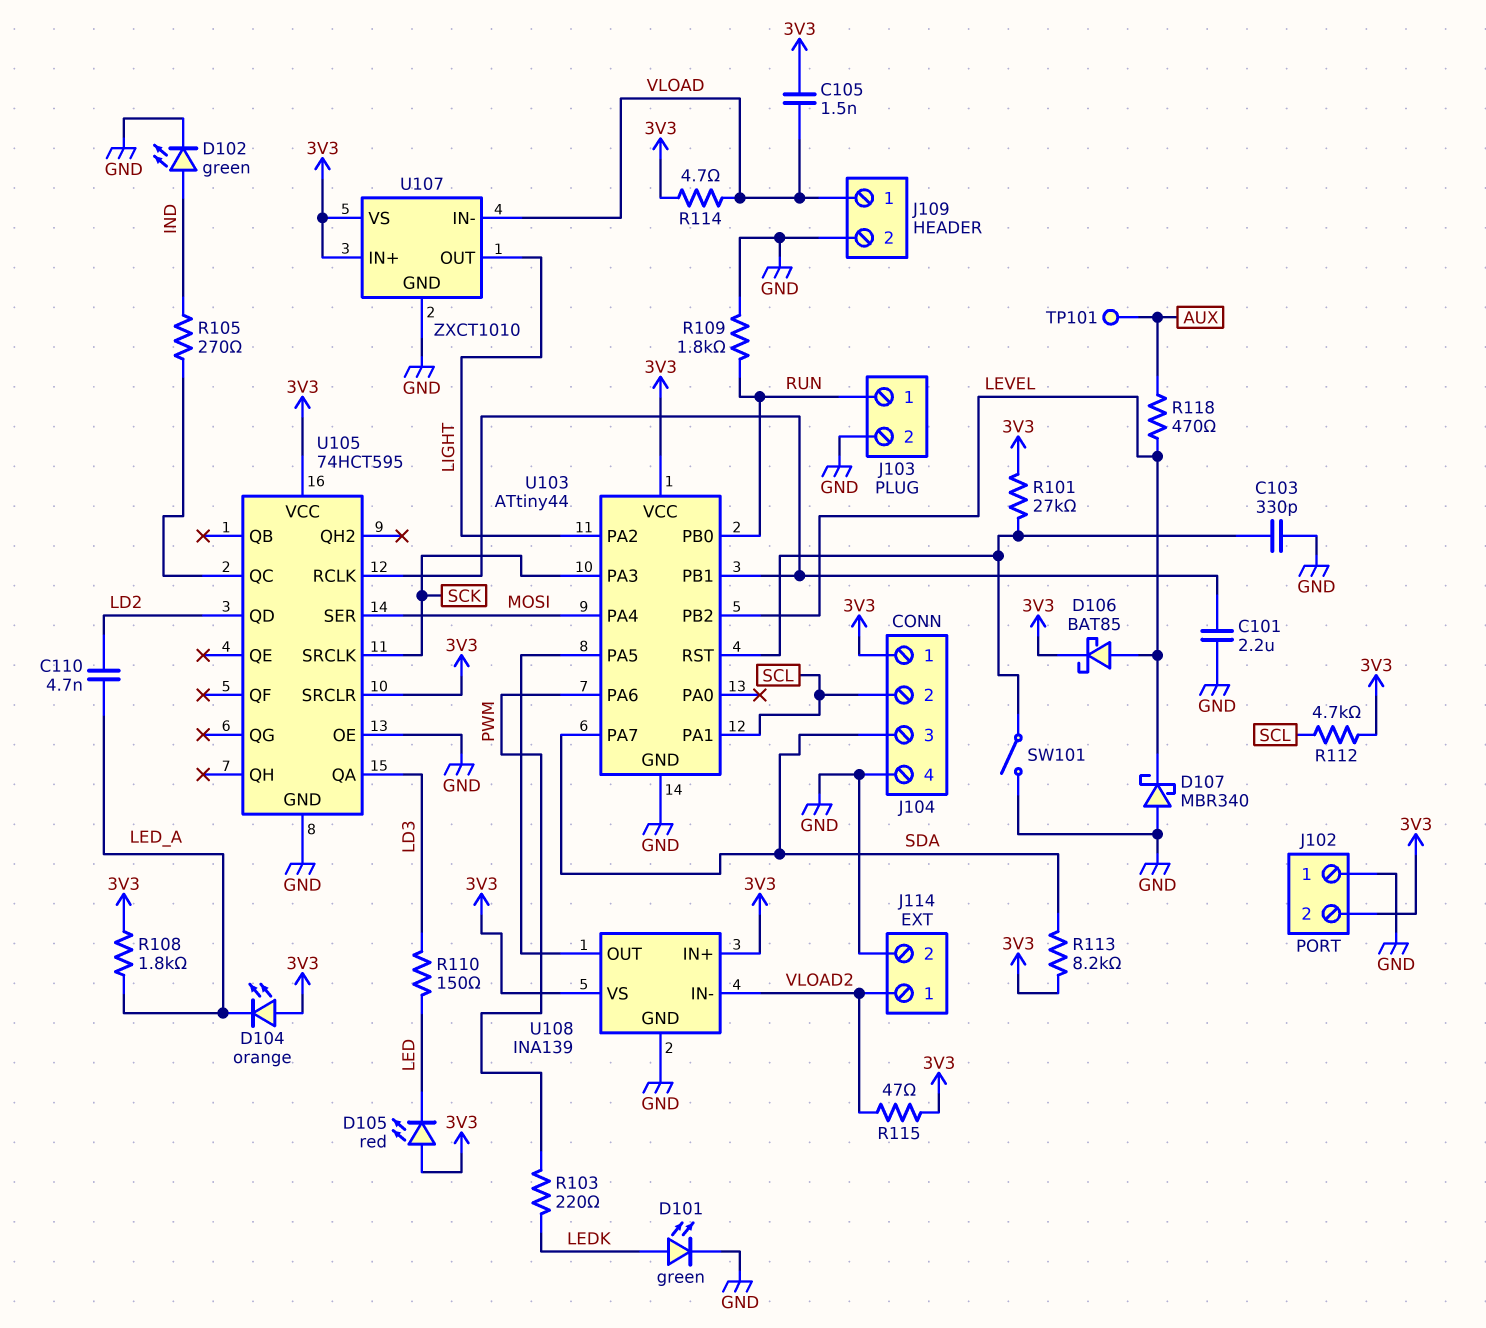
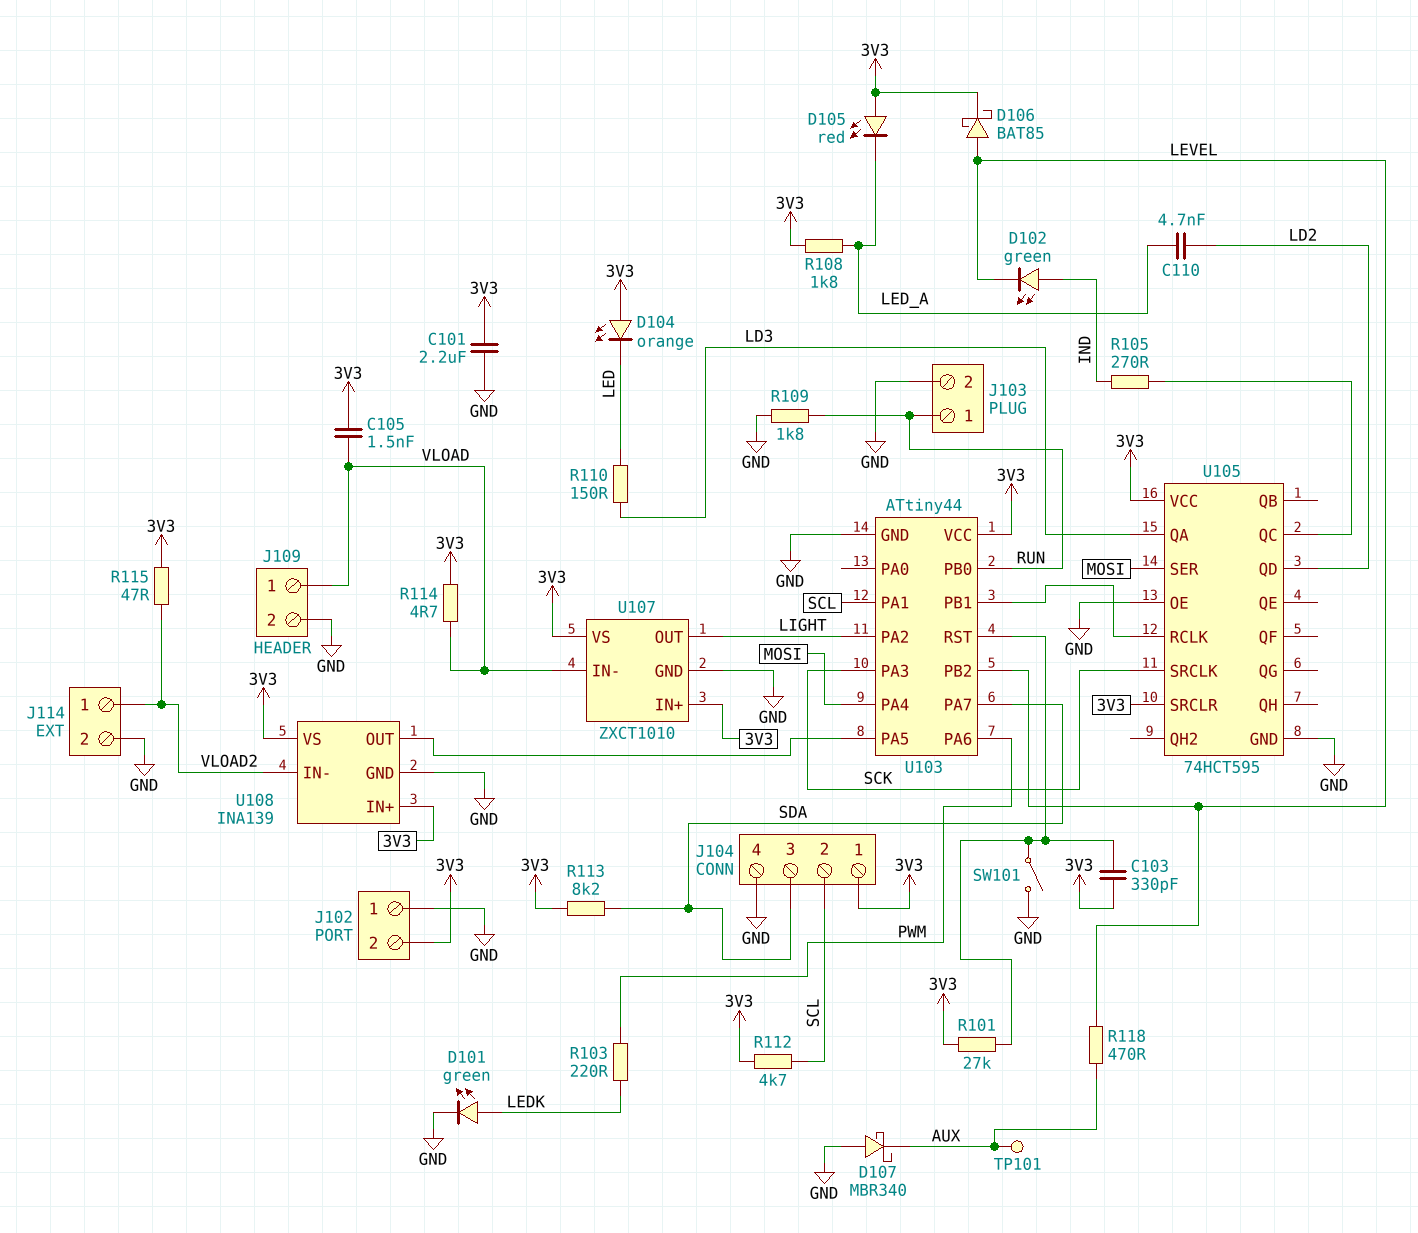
C101: 2.2uF (GND, U103/PB1) -> 2.2uF (3V3, GND)
C103: 330pF (GND, U103/RST) -> 330pF (3V3, U103/RST)
D102: LED green (A IND, K GND) -> LED green (A IND, K LEVEL)
D104: LED orange (A 3V3, K LED_A) -> LED orange (A 3V3, K LED)
D105: LED red (A 3V3, K LED) -> LED red (A 3V3, K LED_A)
D107: schottky MBR340 (A GND, K LEVEL) -> schottky MBR340 (A GND, K AUX)

